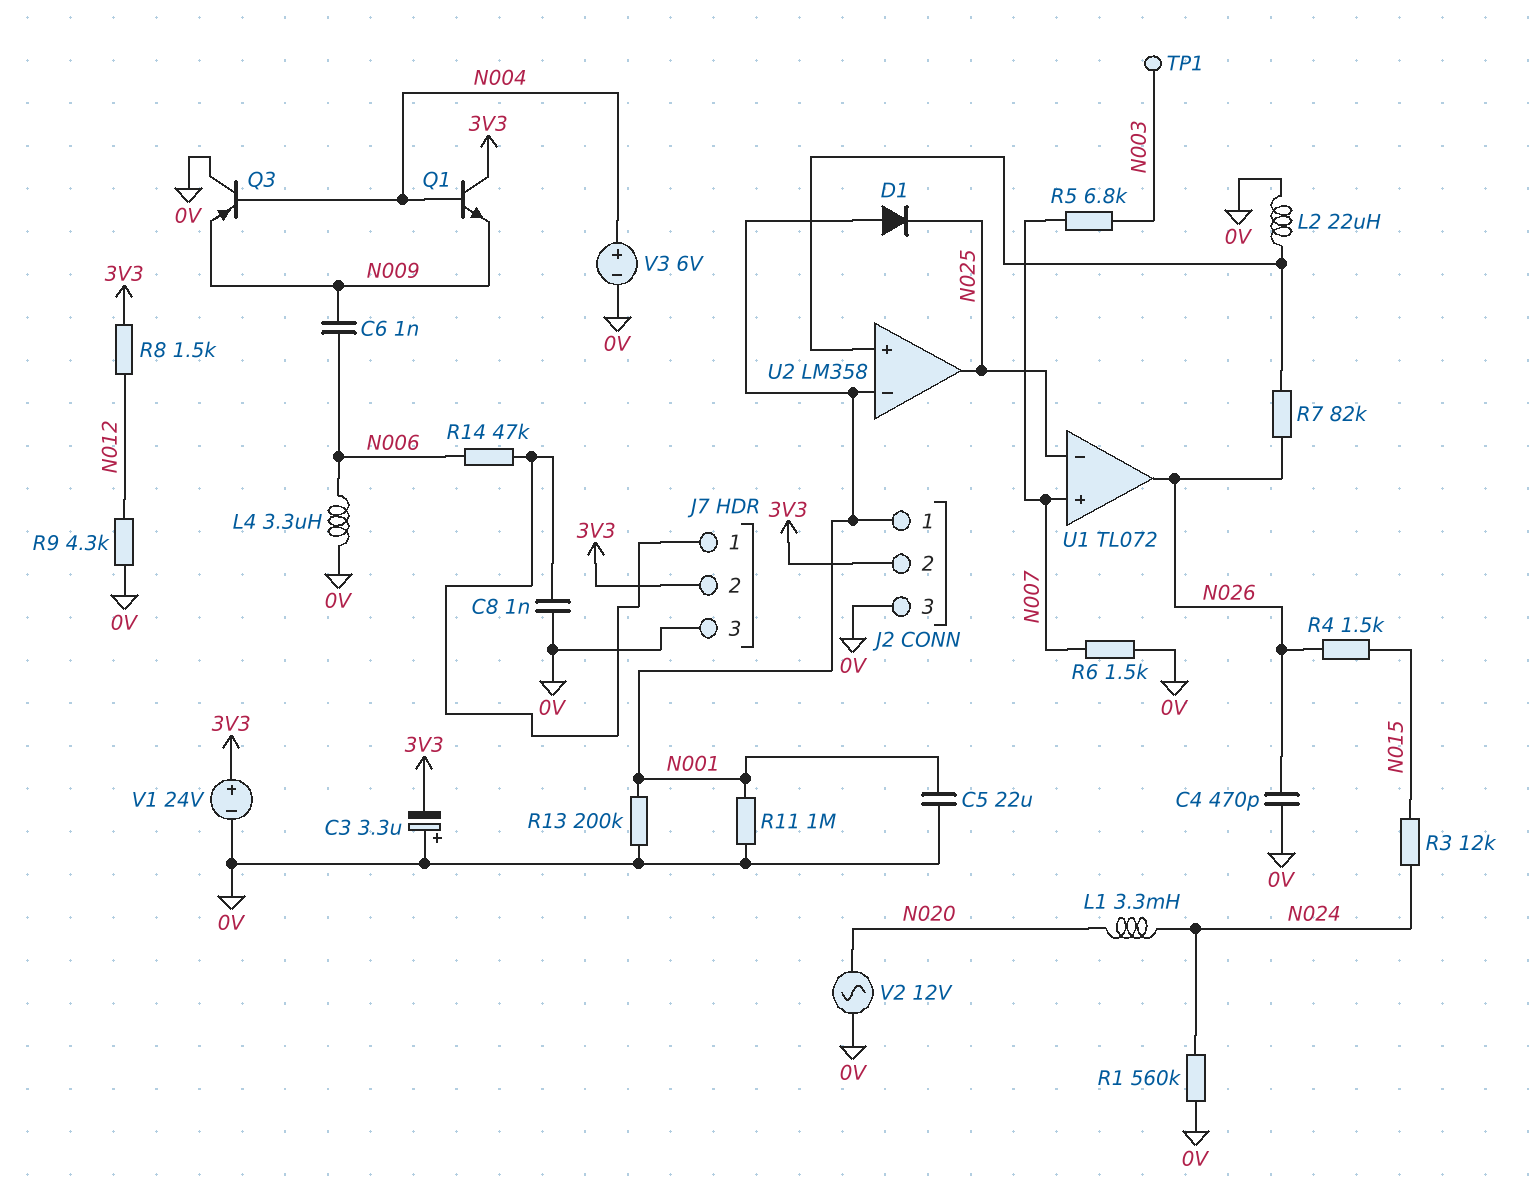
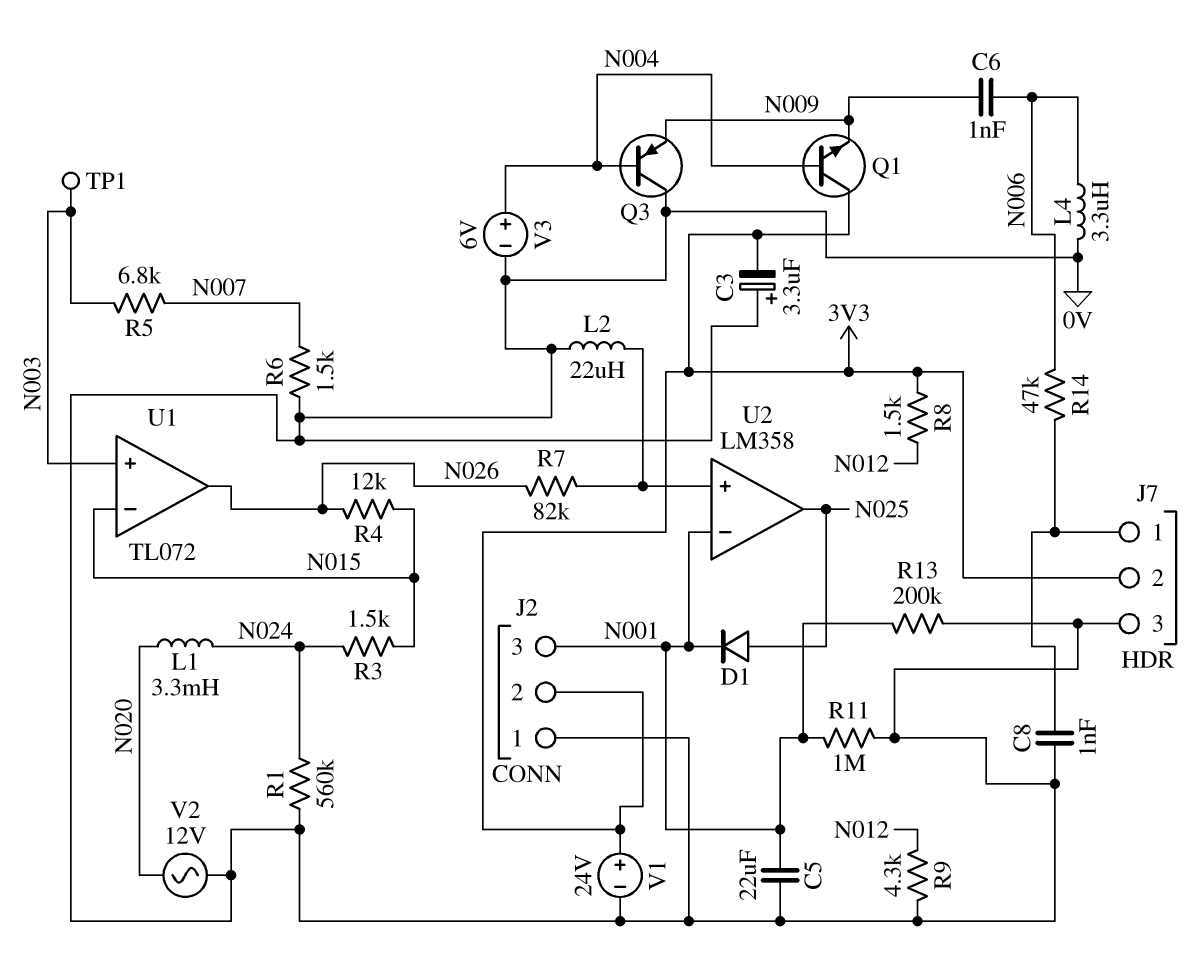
C4: 470pF (0V, N026) -> none
D1: diode (A N001, K N025) -> diode (A N025, K N001)
J2 pin 1: N001 -> 0V
J2 pin 3: 0V -> N001
R3: 12k (N015, N024) -> 1.5k (N015, N024)
R4: 1.5k (N015, N026) -> 12k (N015, N026)
U1 pin in+: N007 -> N003
U1 pin in-: N025 -> N015

